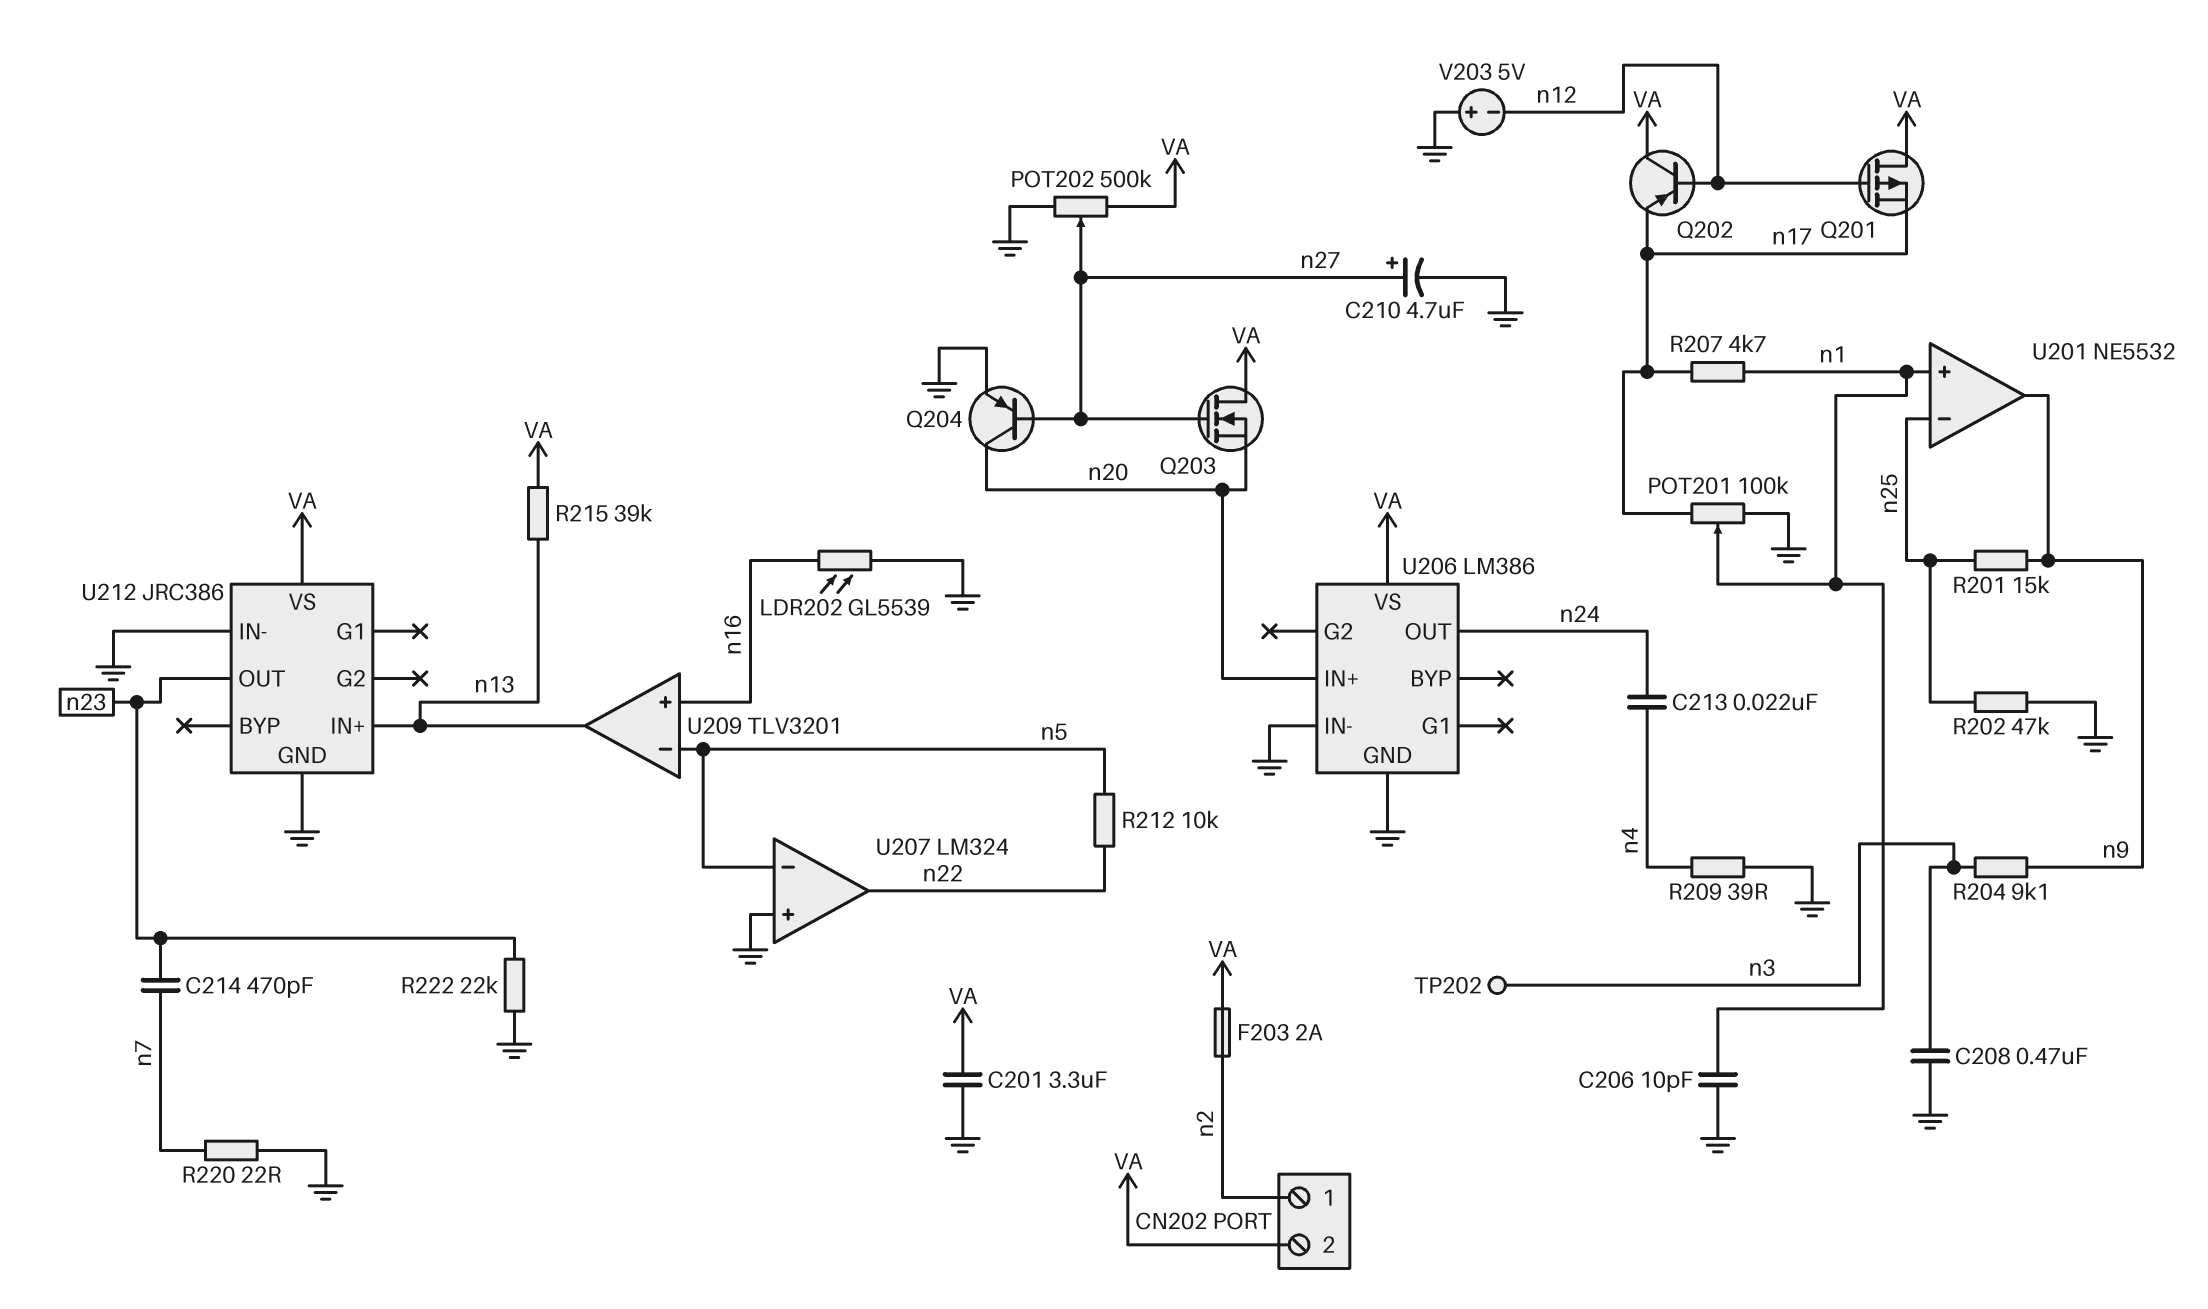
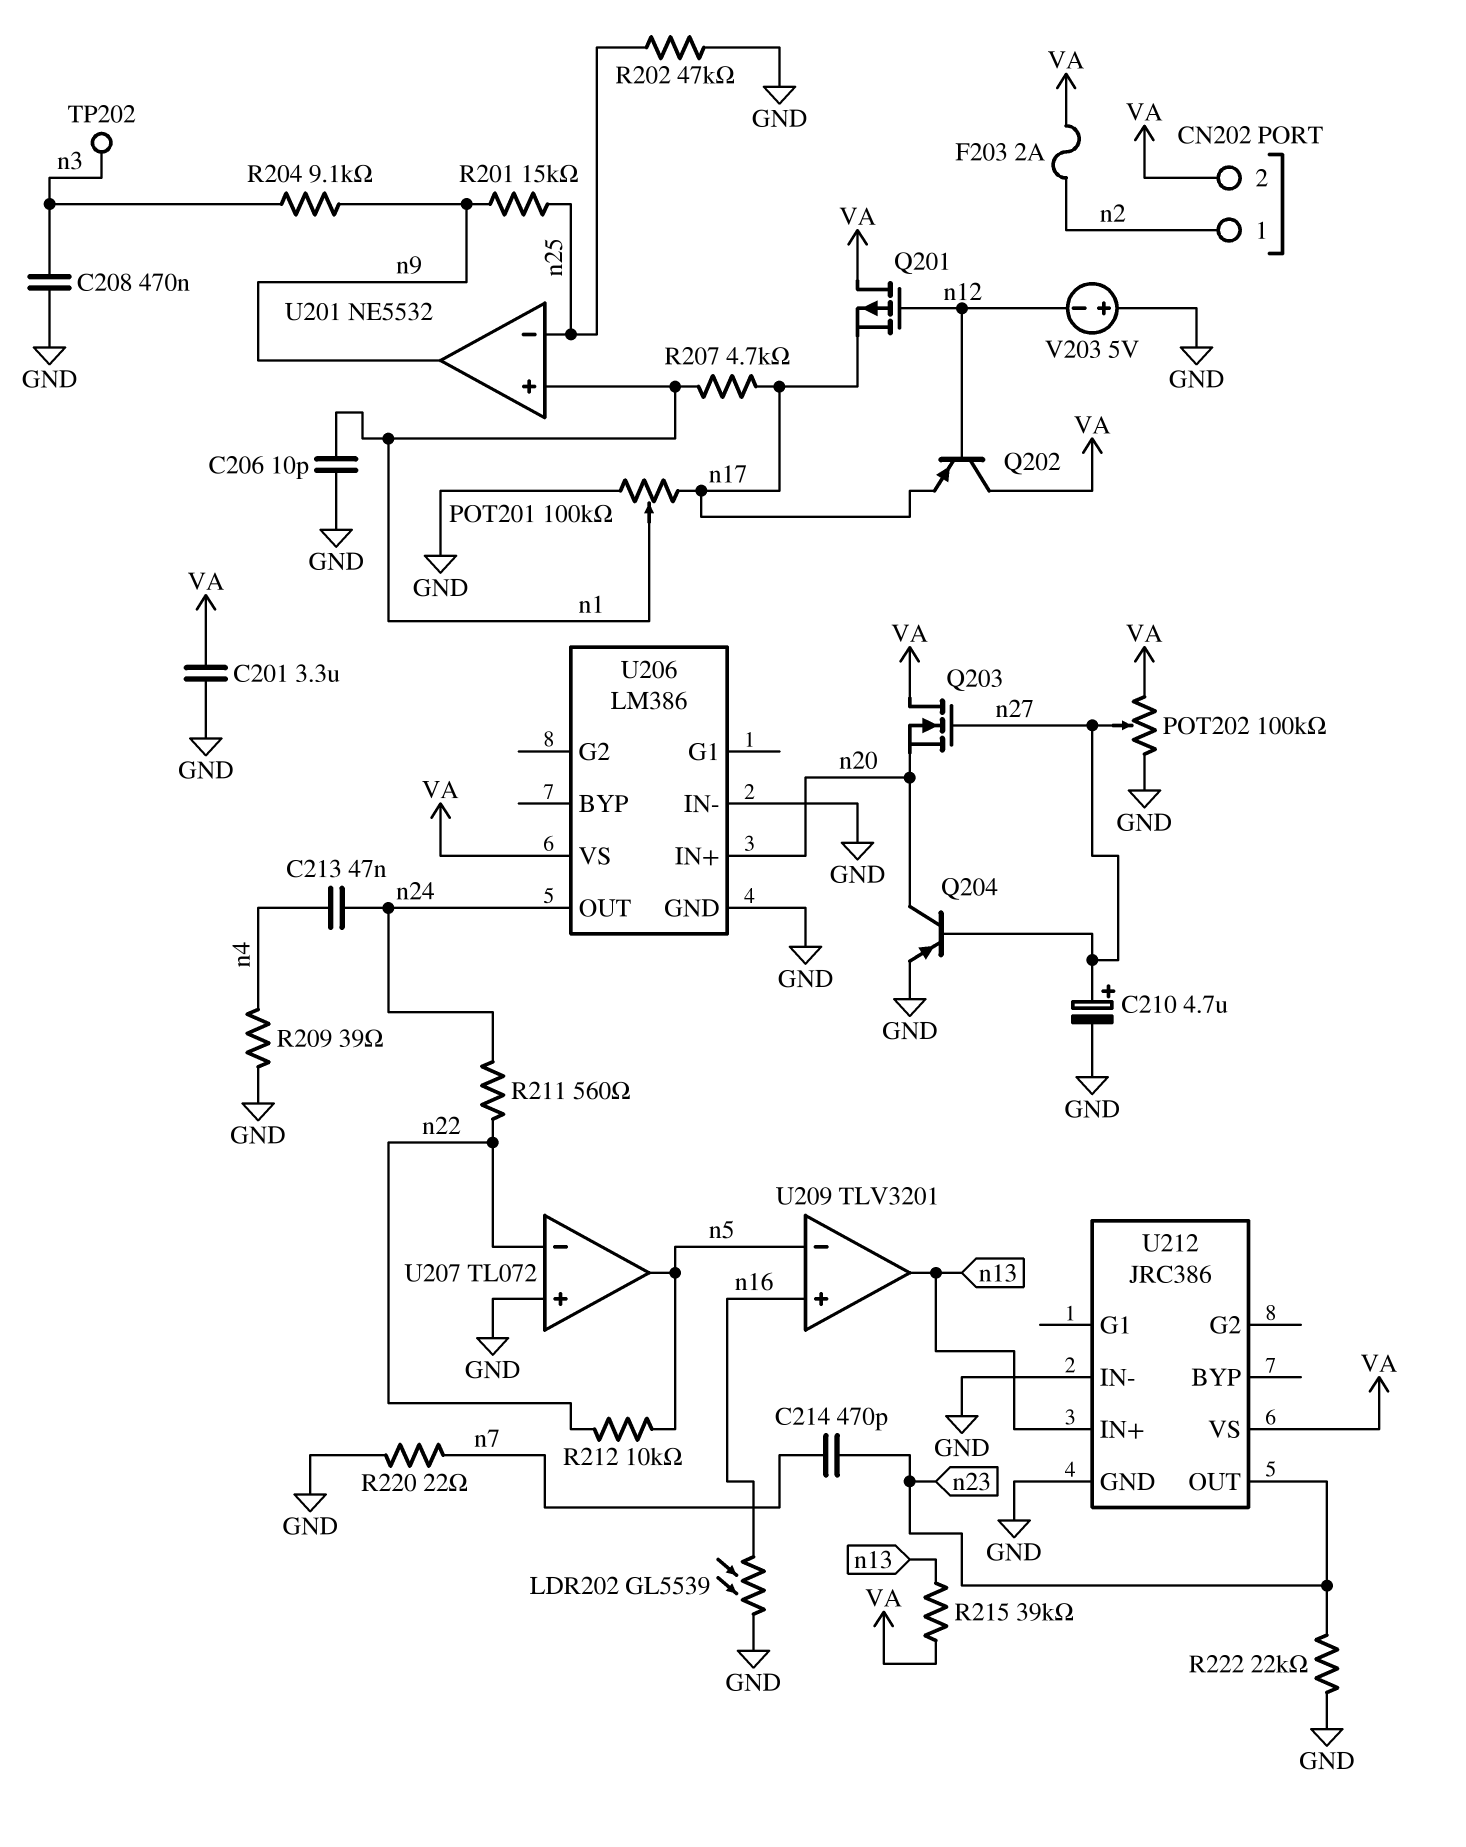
C213: 22nF (n4, n24) -> 47nF (n4, n24)
POT202: 500k (GND, VA, wiper n27) -> 100k (GND, VA, wiper n27)
R211: none -> 560 (n22, n24)
U207: LM324 -> TL072
U207 pin in-: n5 -> n22
U207 pin out: n22 -> n5

